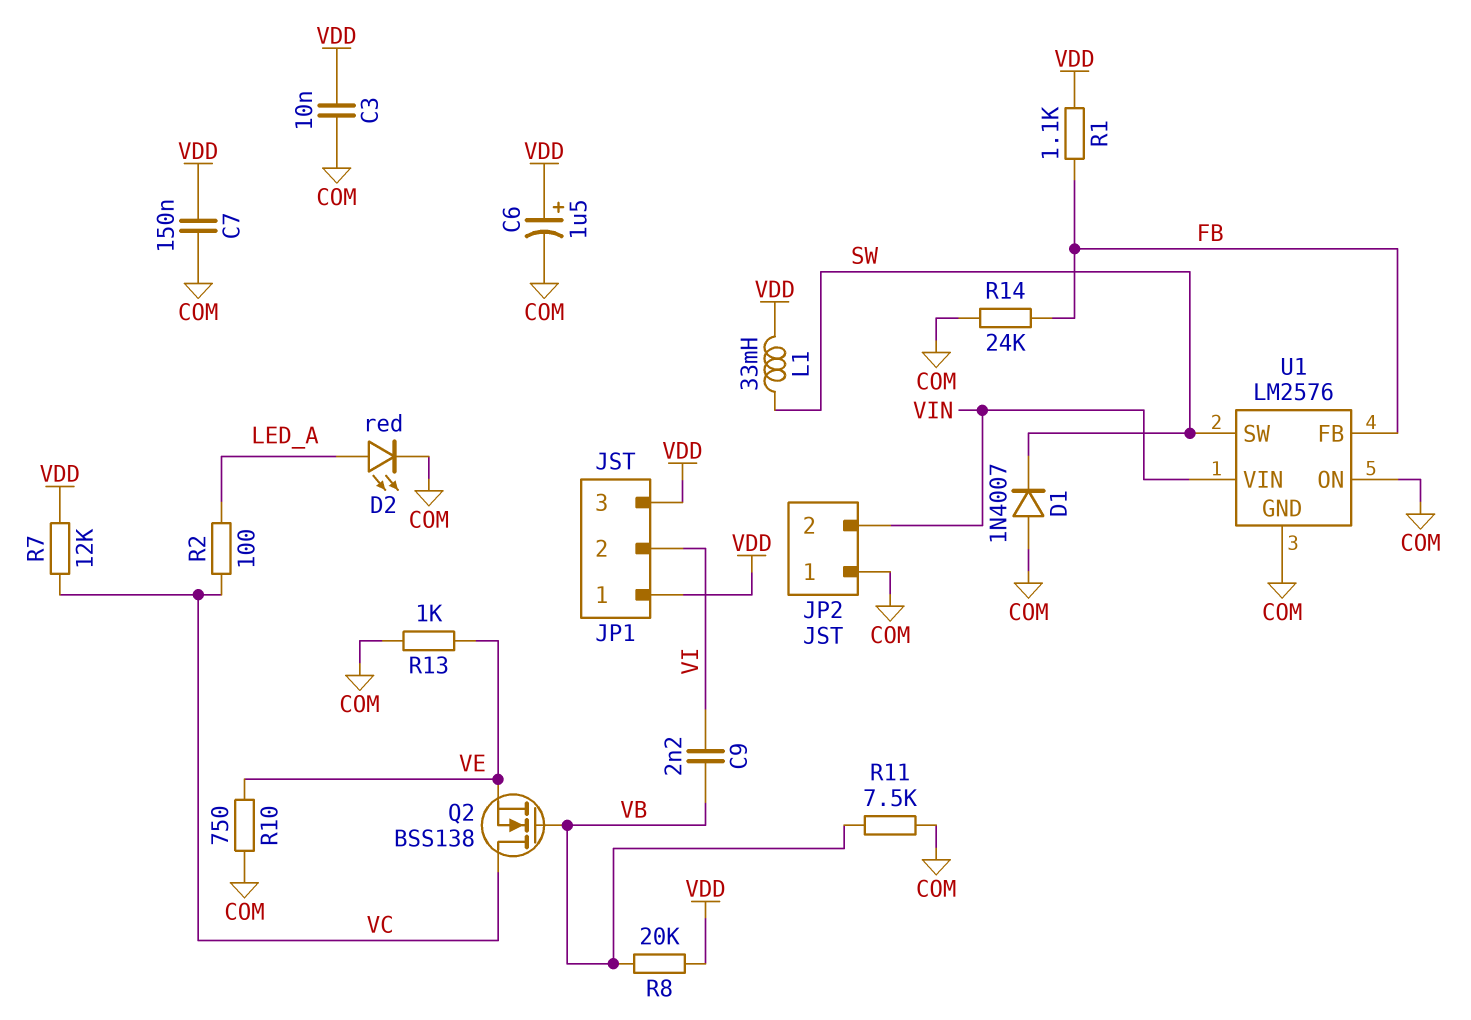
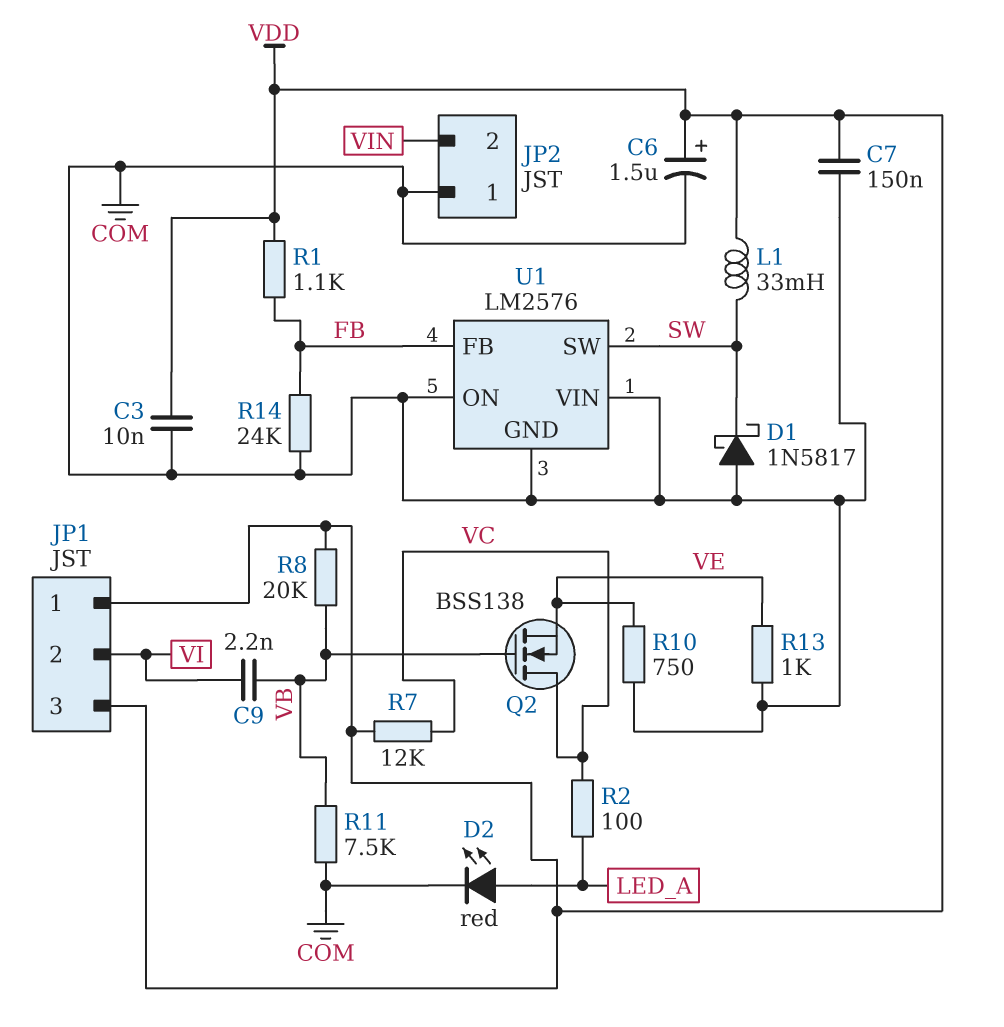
D1: diode 1N4007 (A COM, K SW) -> schottky 1N5817 (A COM, K SW)
U1 pin VIN: VIN -> COM

